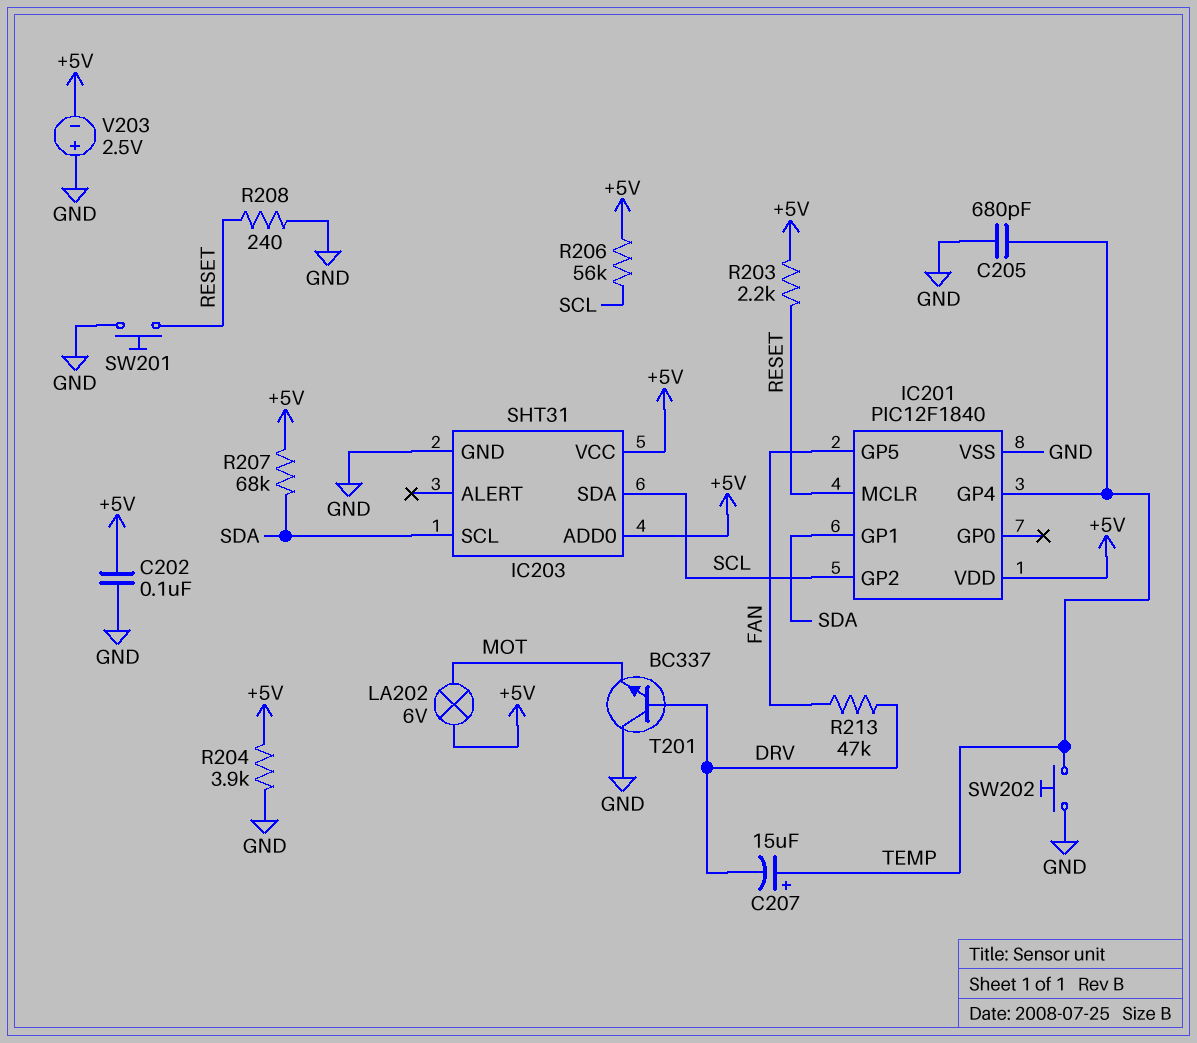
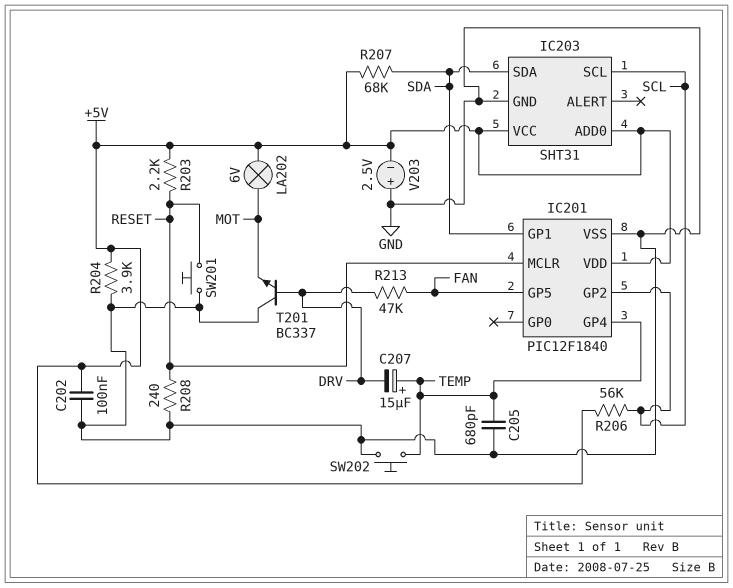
IC203 pin SCL: SDA -> SCL
IC203 pin SDA: SCL -> SDA

